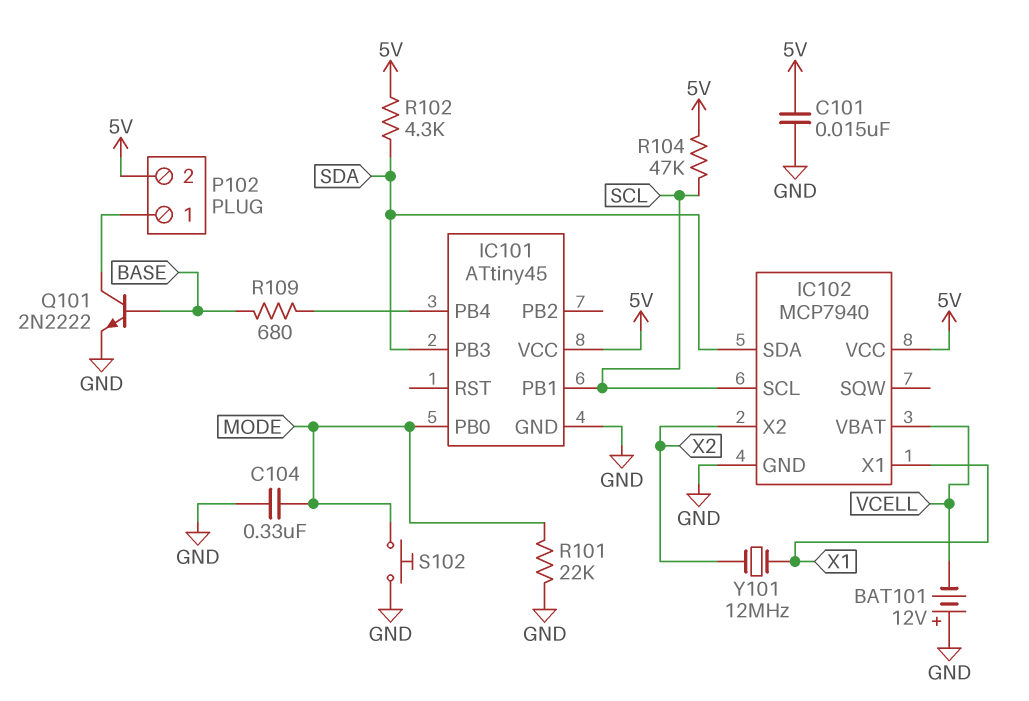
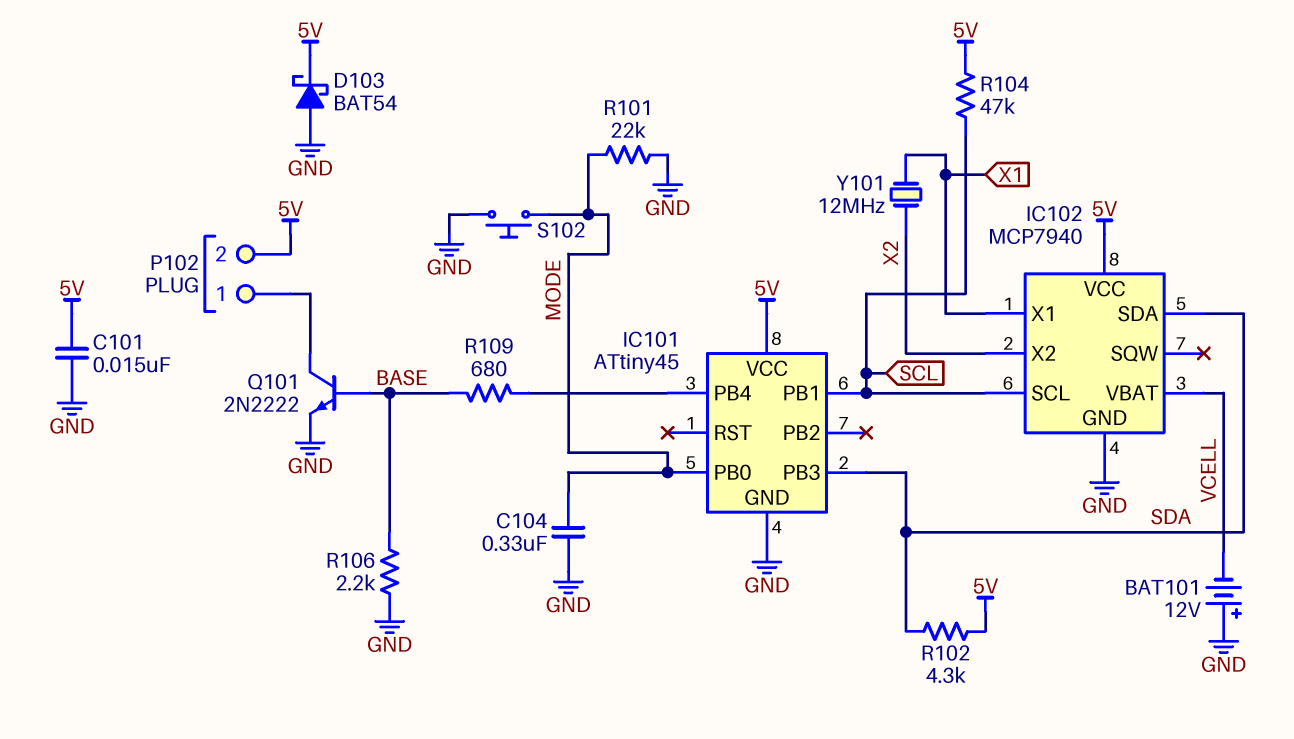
D103: none -> schottky BAT54 (A GND, K 5V)
R106: none -> 2.2k (BASE, GND)

